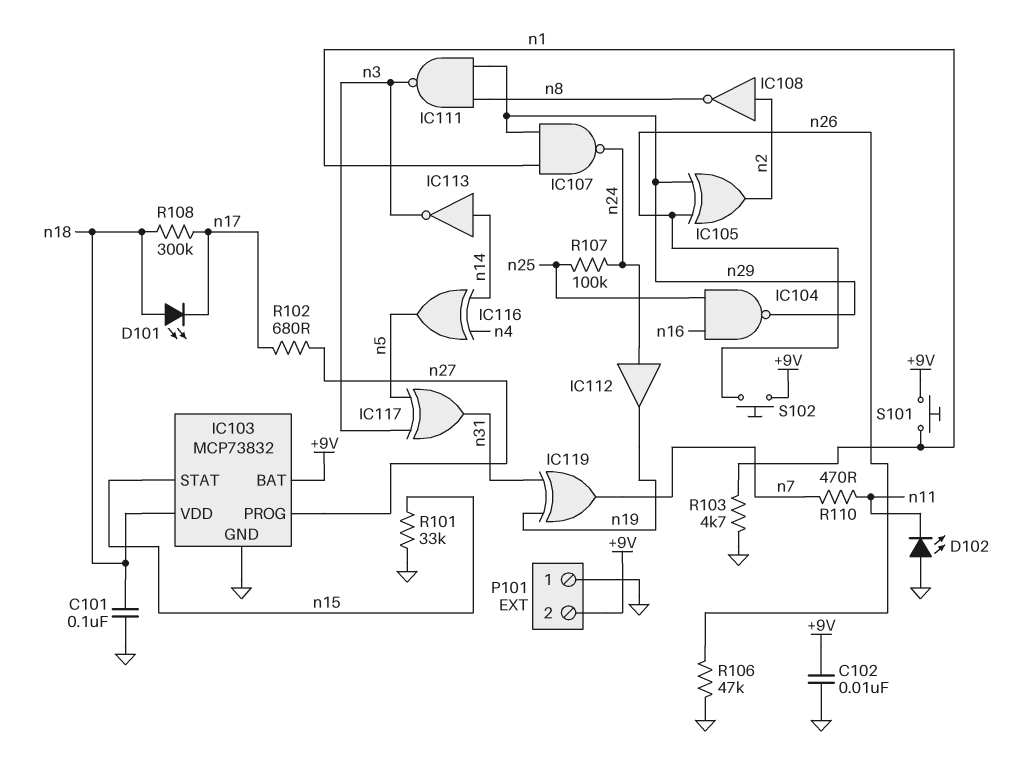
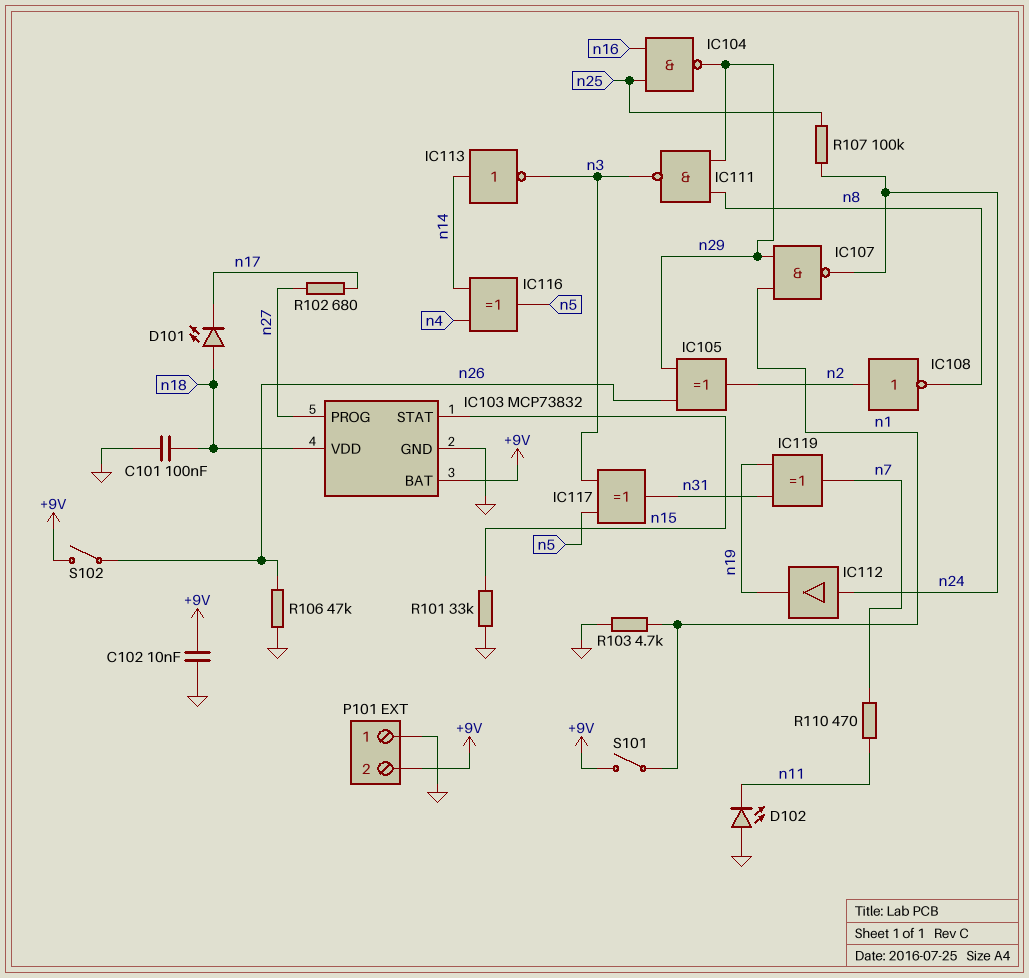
R108: 300k (n17, n18) -> none
S101: button (+9V, n1) -> switch (+9V, n1)
S102: button (+9V, n26) -> switch (+9V, n26)

